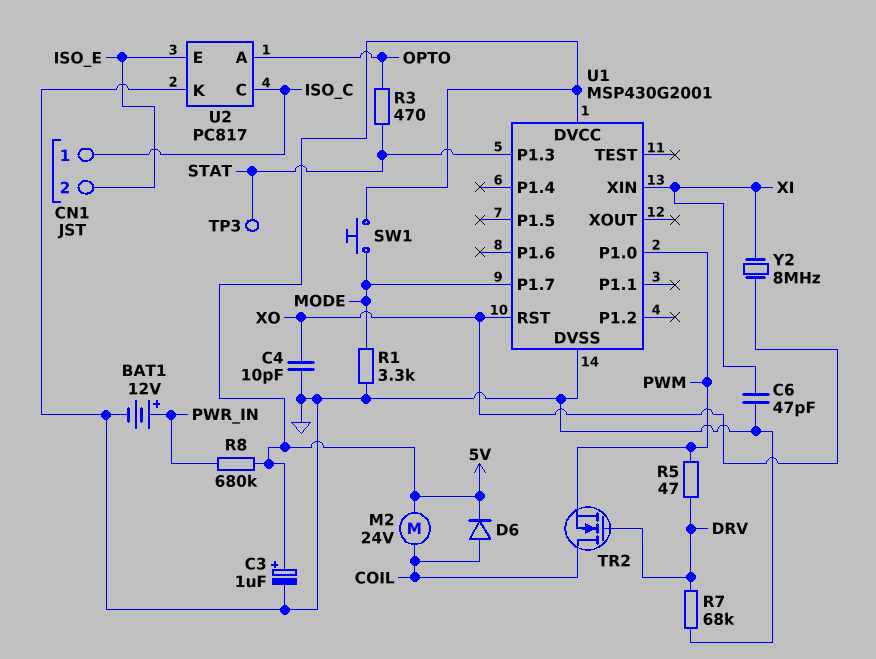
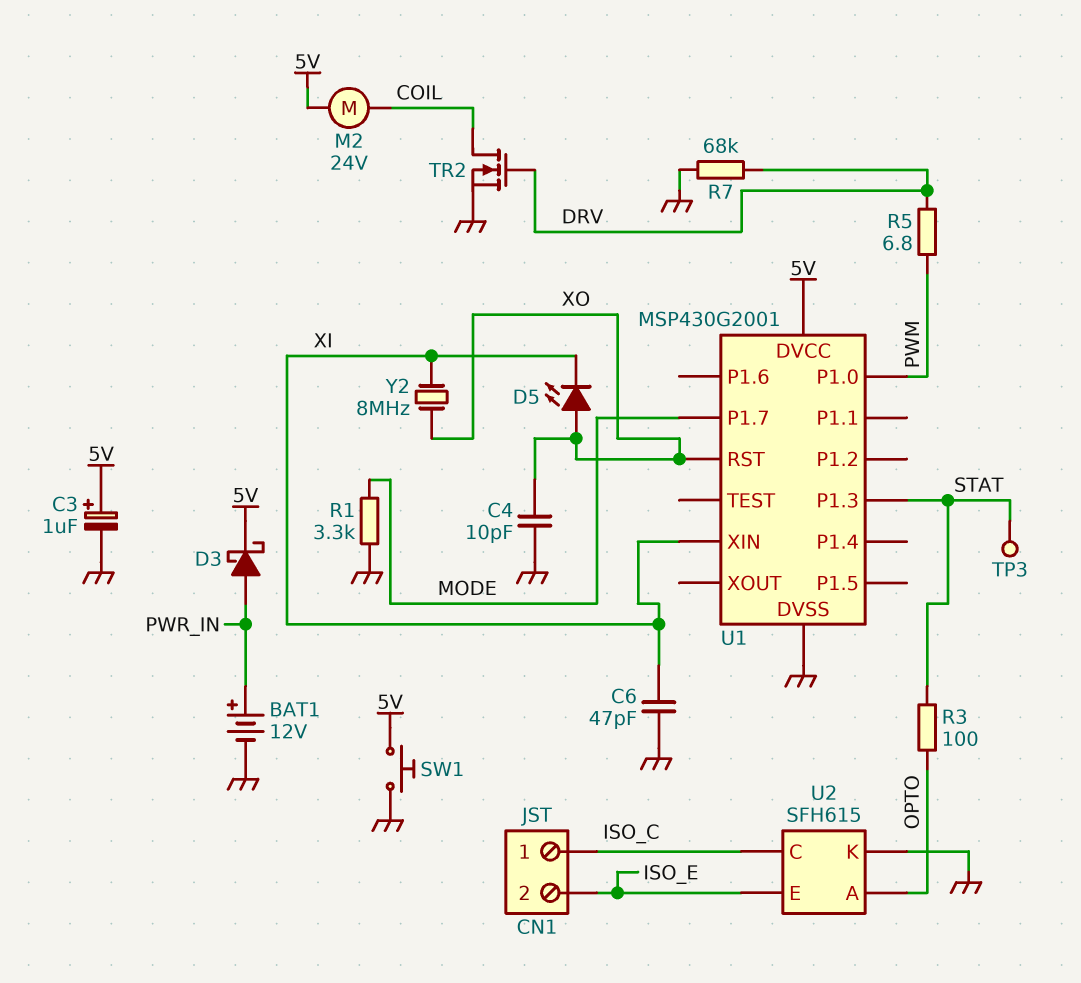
D3: none -> schottky (A PWR_IN, K 5V)
D5: none -> LED (A XO, K XI)
D6: diode (A COIL, K 5V) -> none
R3: 470 (OPTO, STAT) -> 100 (OPTO, STAT)
R5: 47 (DRV, PWM) -> 6.8 (DRV, PWM)
R8: 680k (5V, PWR_IN) -> none
SW1: button (5V, MODE) -> button (5V, GND)
TR2: NMOS (G DRV, D COIL, S PWM) -> NMOS (G DRV, D COIL, S GND)
U2: PC817 -> SFH615

